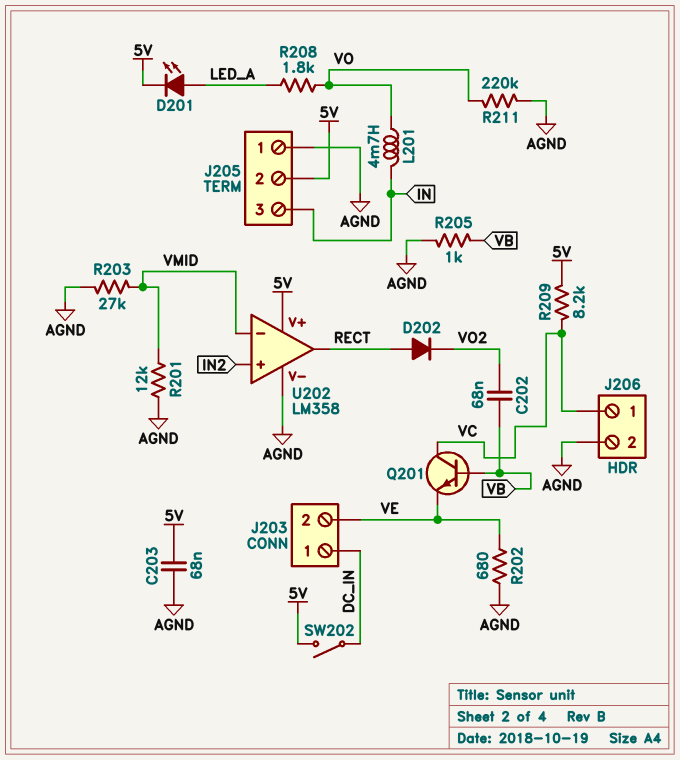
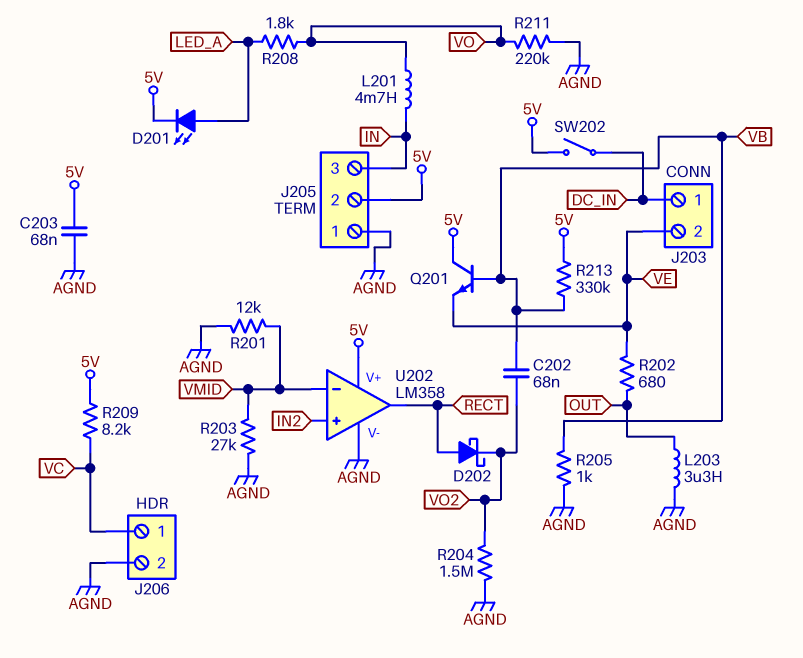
D202: diode (A RECT, K VO2) -> schottky (A RECT, K VO2)
L203: none -> 3.3uH (AGND, OUT)
Q201: NPN (B VB, C VC, E VE) -> NPN (B VB, C 5V, E VE)
R202: 680 (AGND, VE) -> 680 (OUT, VE)
R204: none -> 1.5M (AGND, VO2)
R213: none -> 330k (5V, VB)

